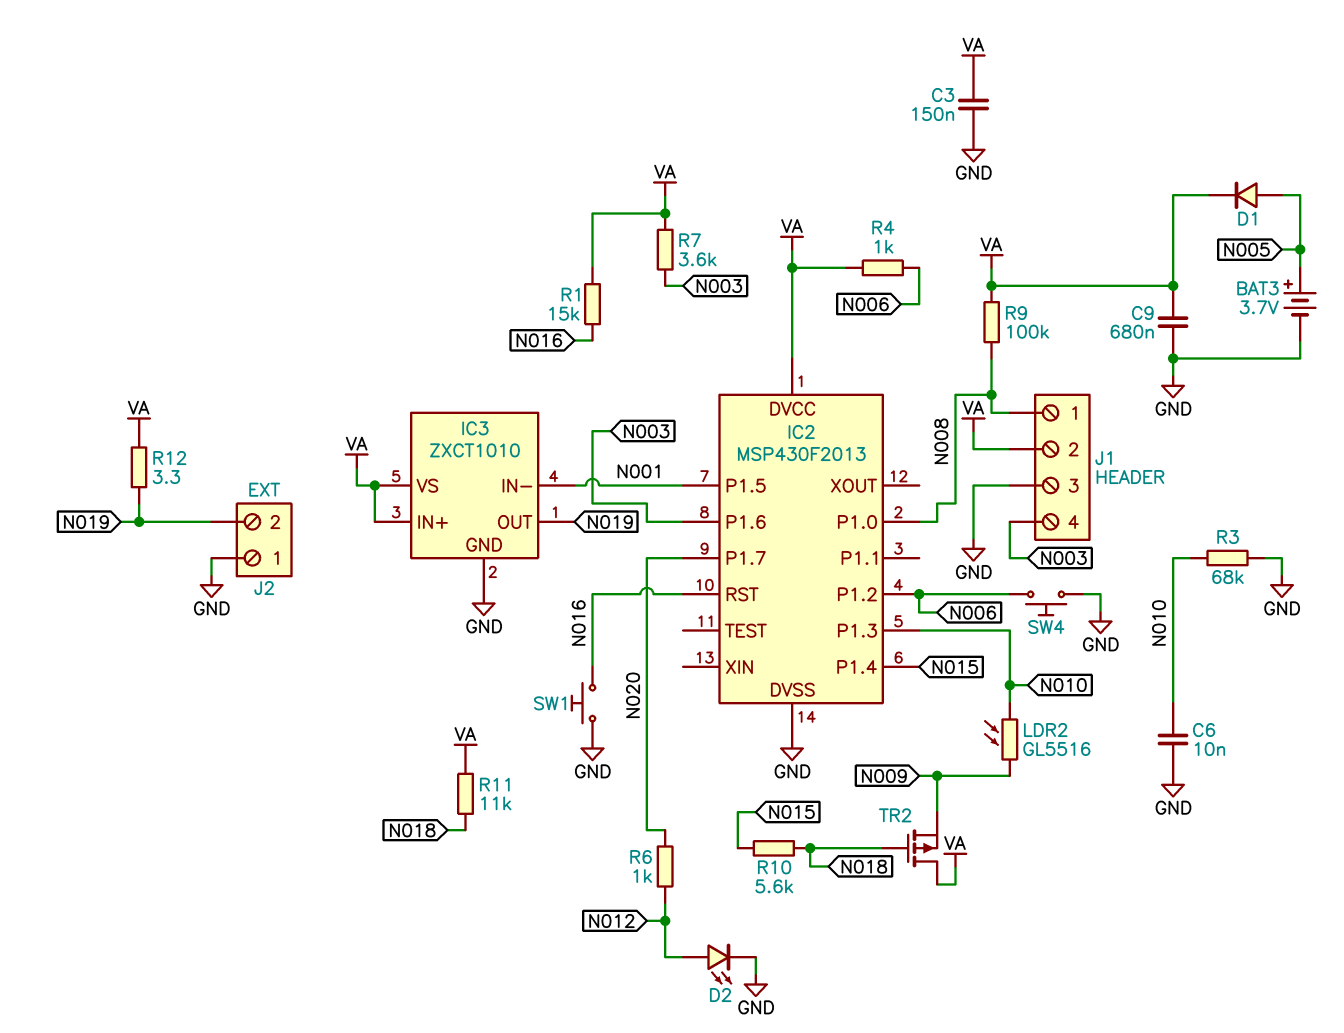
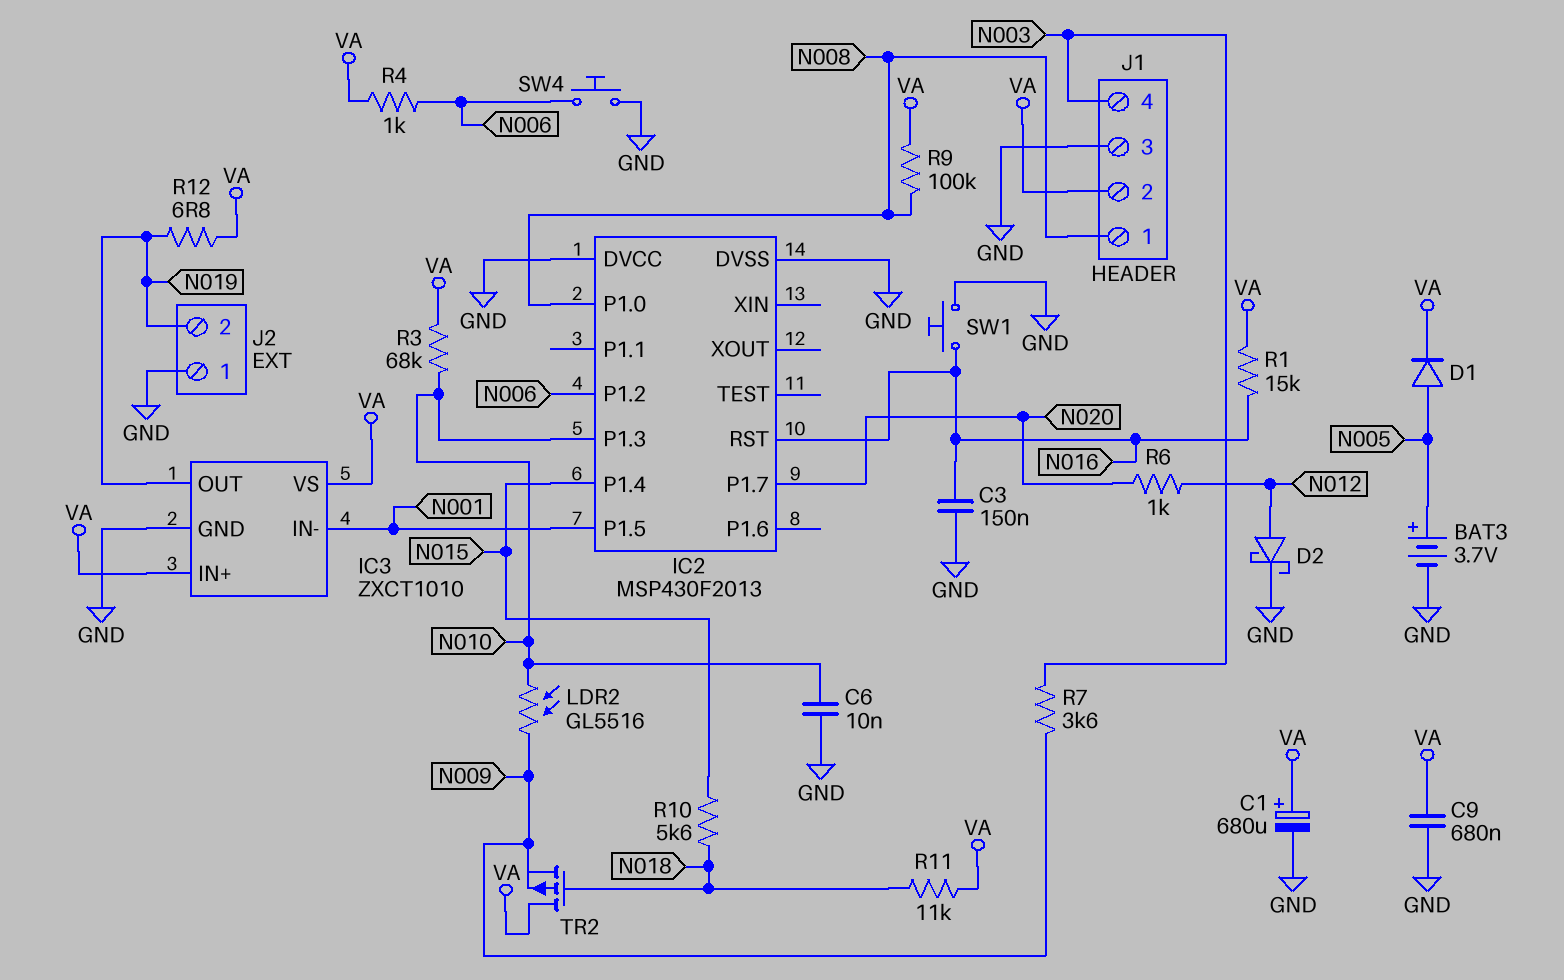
C1: none -> 680uF (plus VA, minus GND)
C3: 150nF (GND, VA) -> 150nF (GND, N016)
D2: LED (A N012, K GND) -> schottky (A N012, K GND)
IC2 pin DVCC: VA -> GND
IC2 pin P1.6: N003 -> none
R3: 68k (GND, N010) -> 68k (N010, VA)
R7: 3.6k (N003, VA) -> 3.6k (N003, N009)
R12: 3.3 (N019, VA) -> 6.8 (N019, VA)

